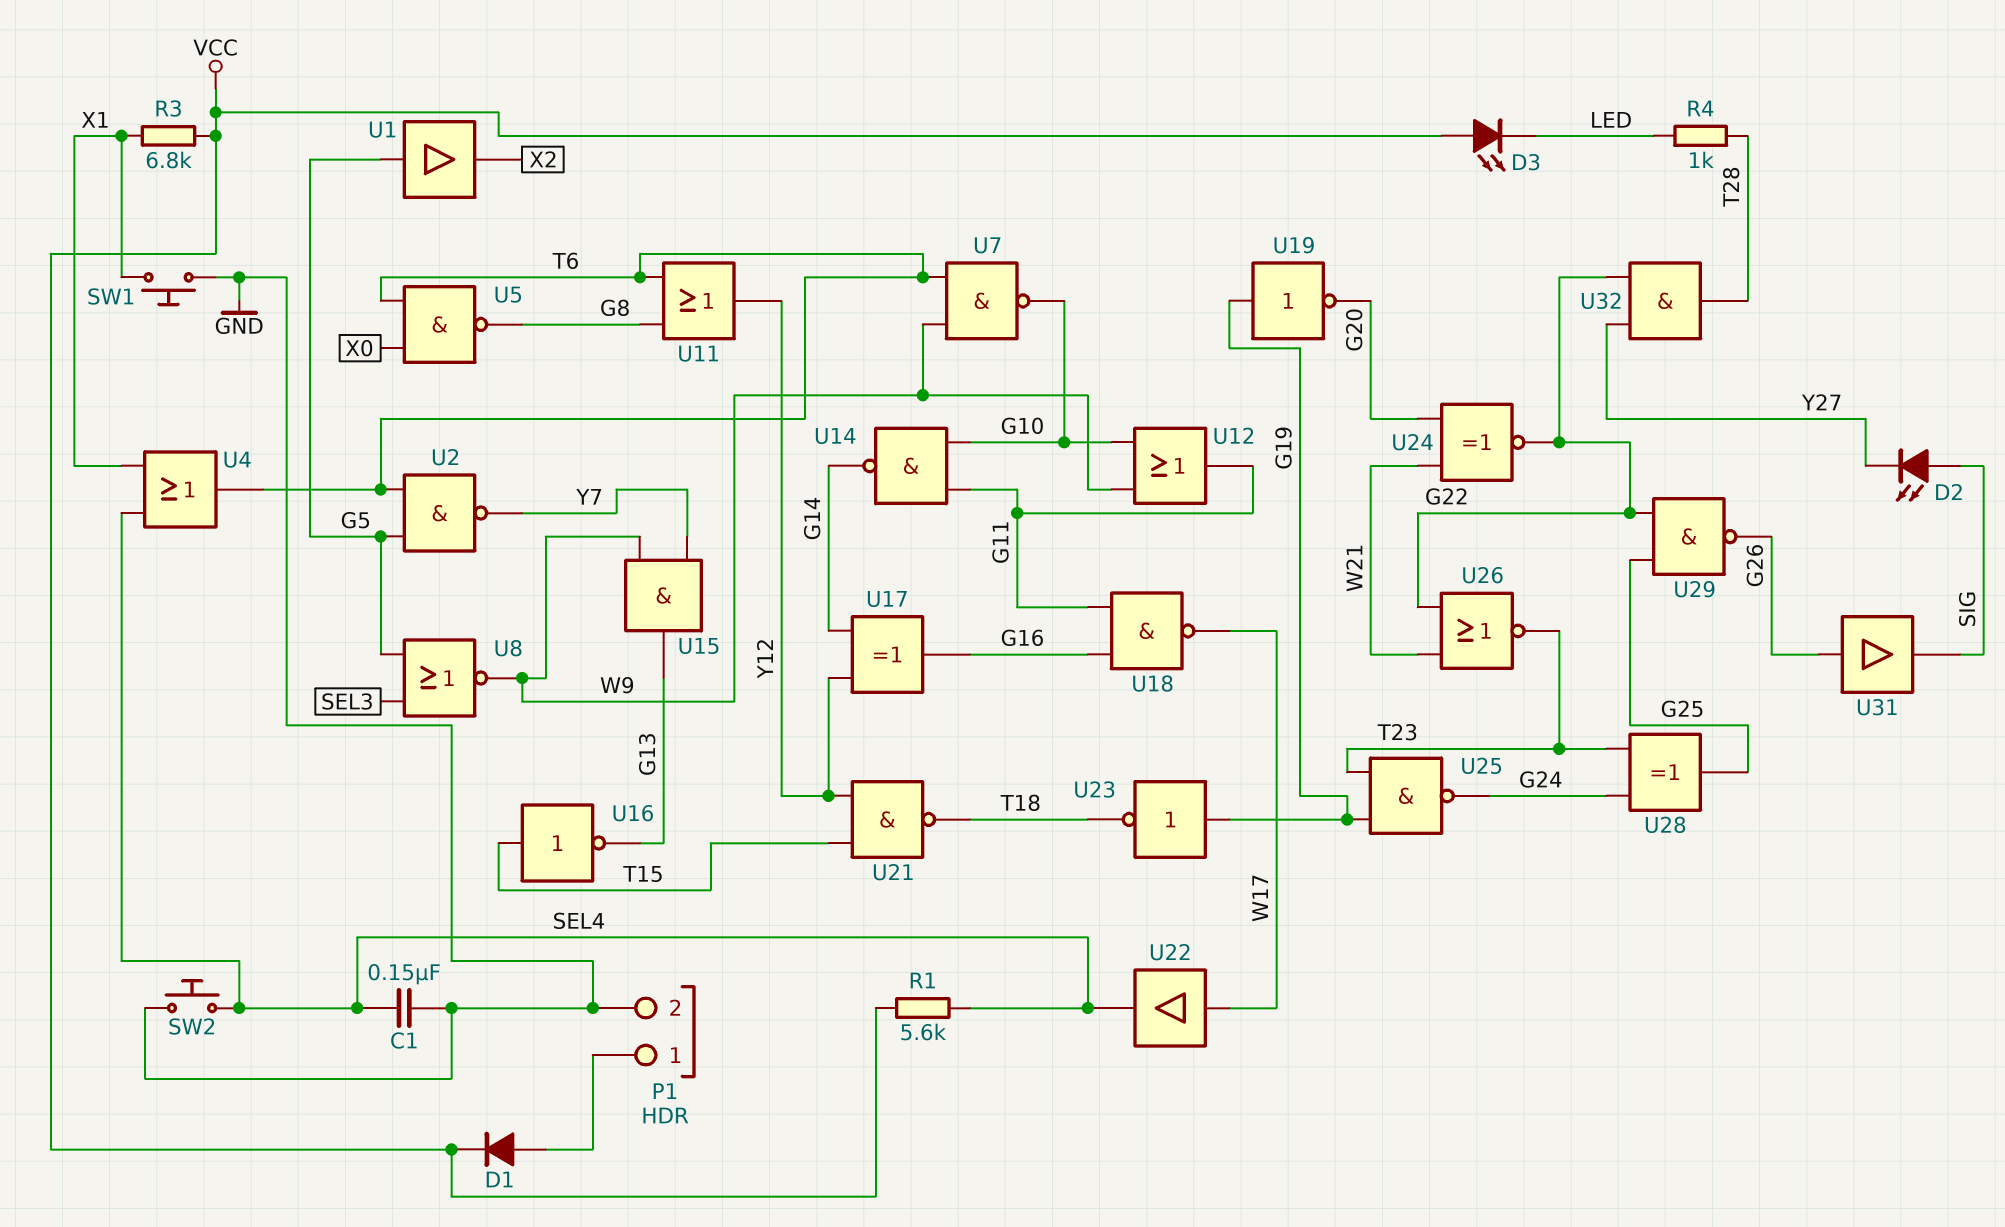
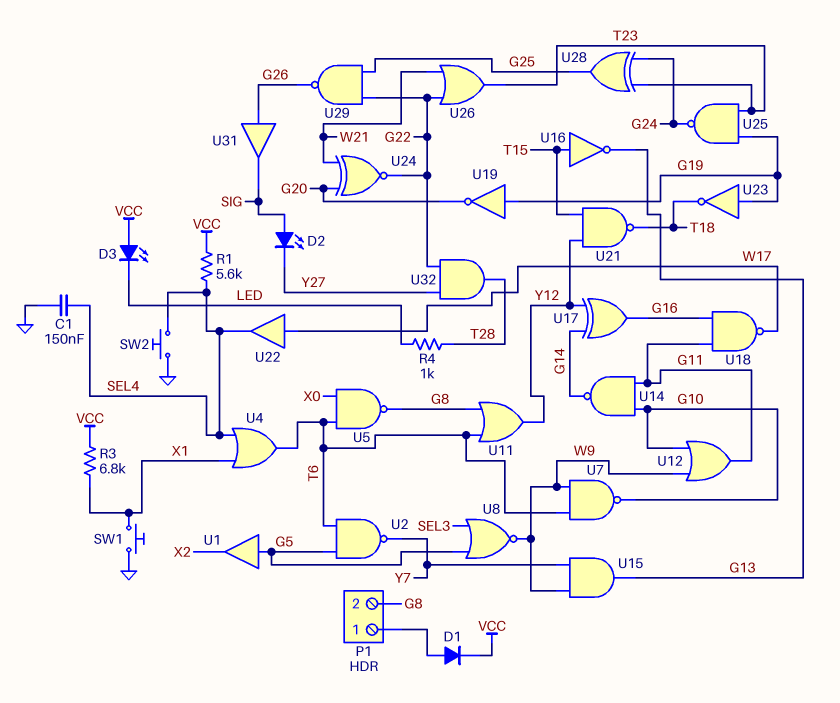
P1 pin 2: GND -> G8
U26: NOR (in G22, in W21, out T23) -> OR (in G22, in W21, out T23)

